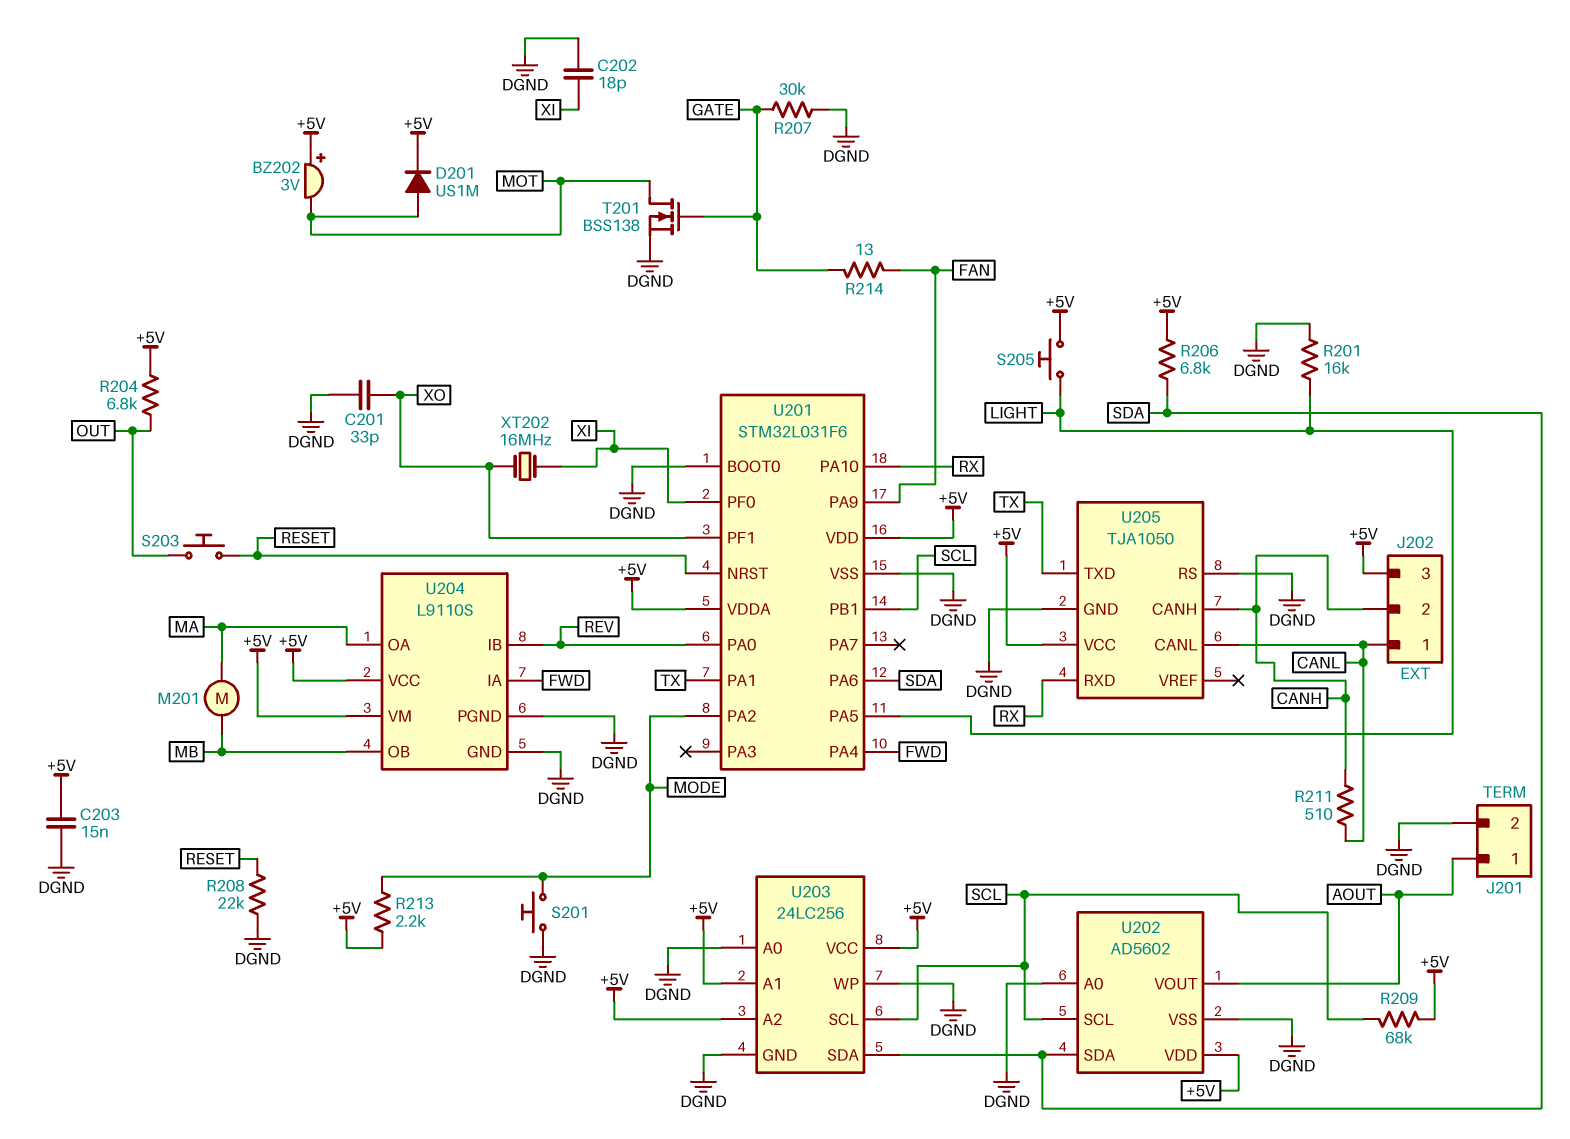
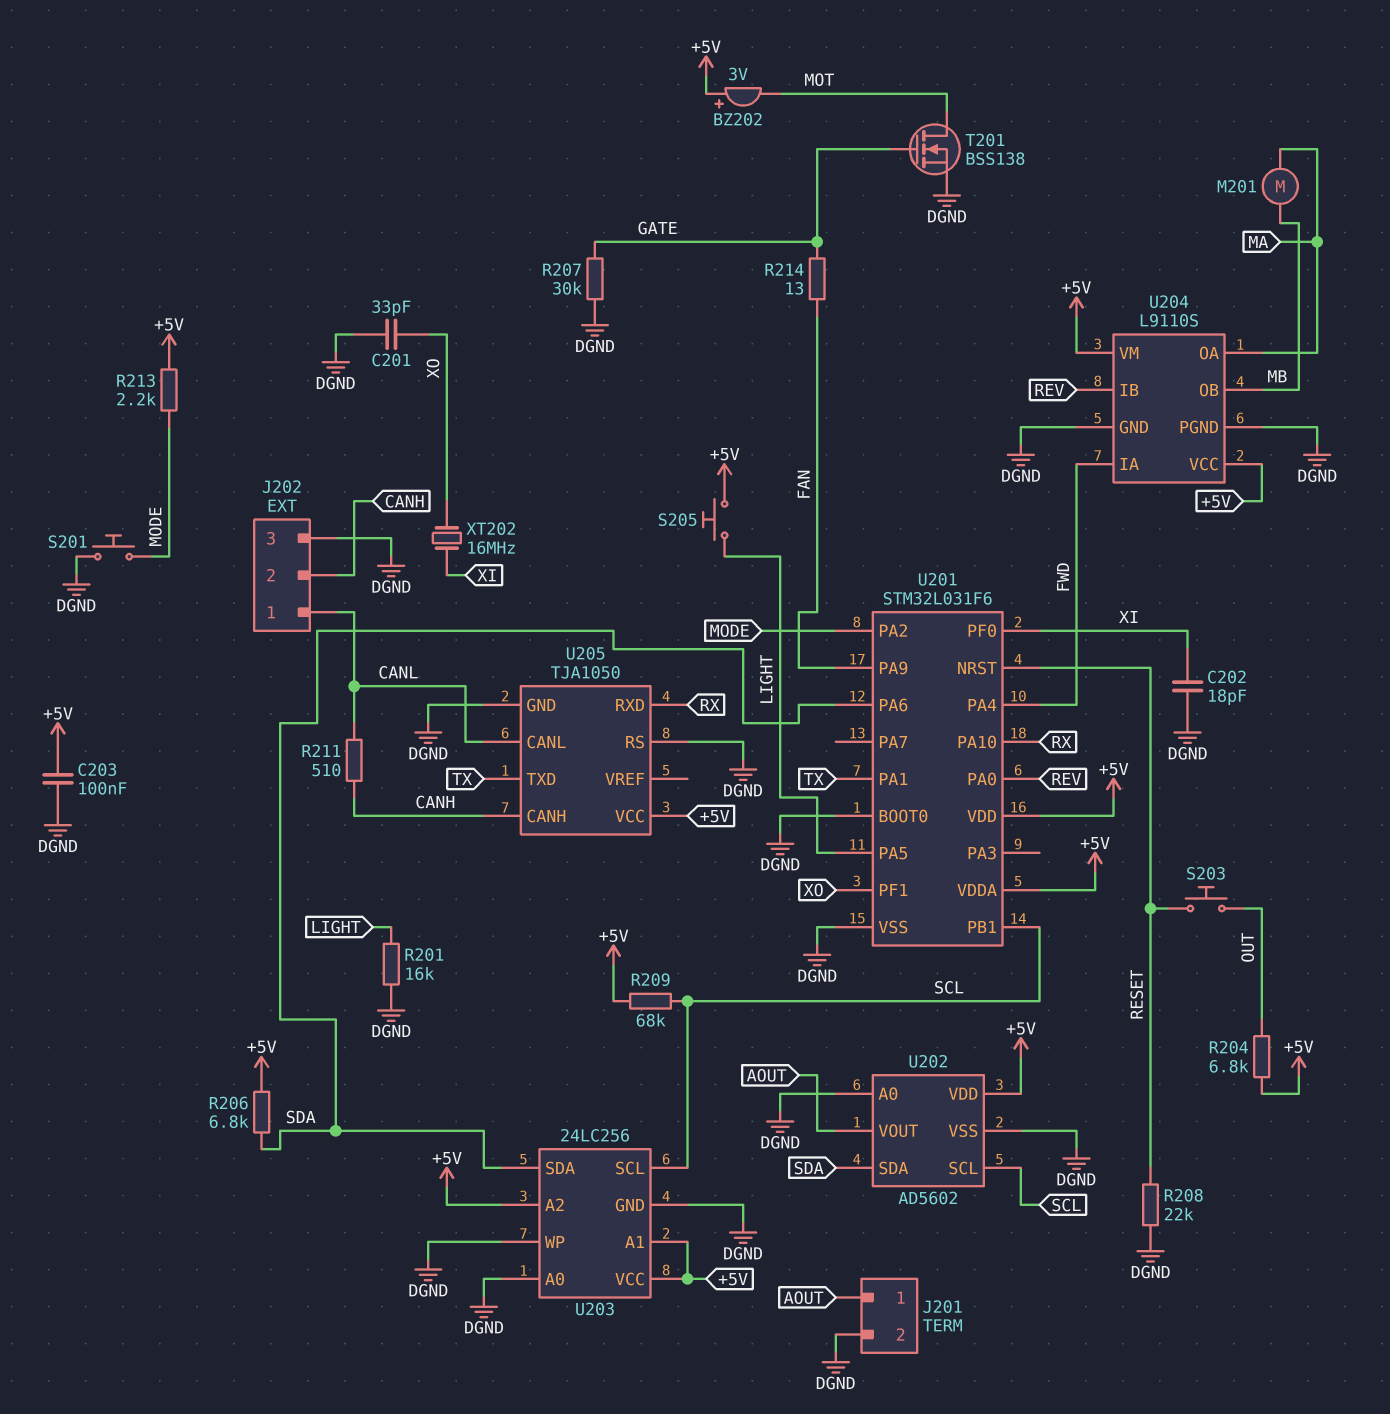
C203: 15nF (+5V, DGND) -> 100nF (+5V, DGND)
D201: diode US1M (A MOT, K +5V) -> none
J202 pin 3: +5V -> DGND

